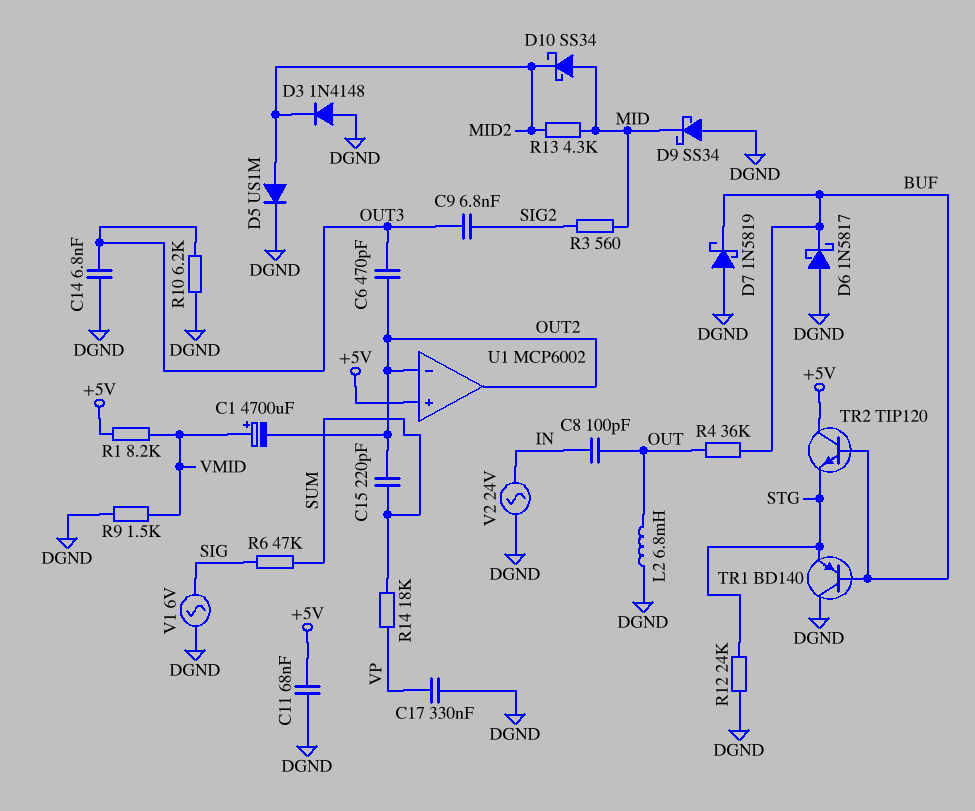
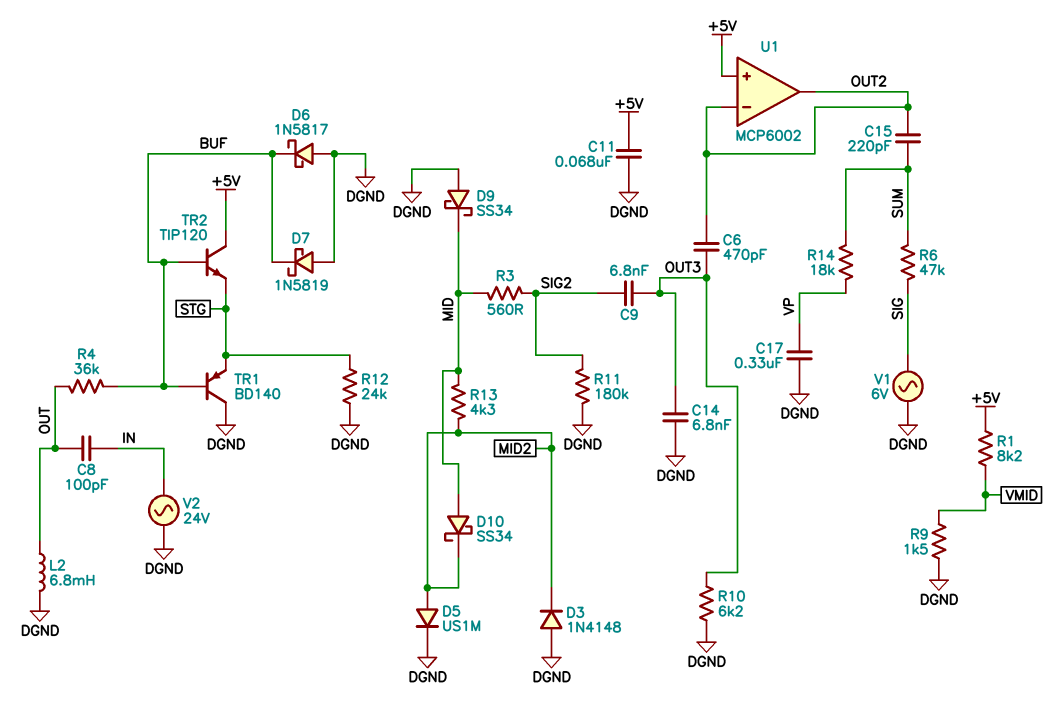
C1: 4700uF (plus VMID, minus OUT2) -> none
R11: none -> 180k (DGND, SIG2)

